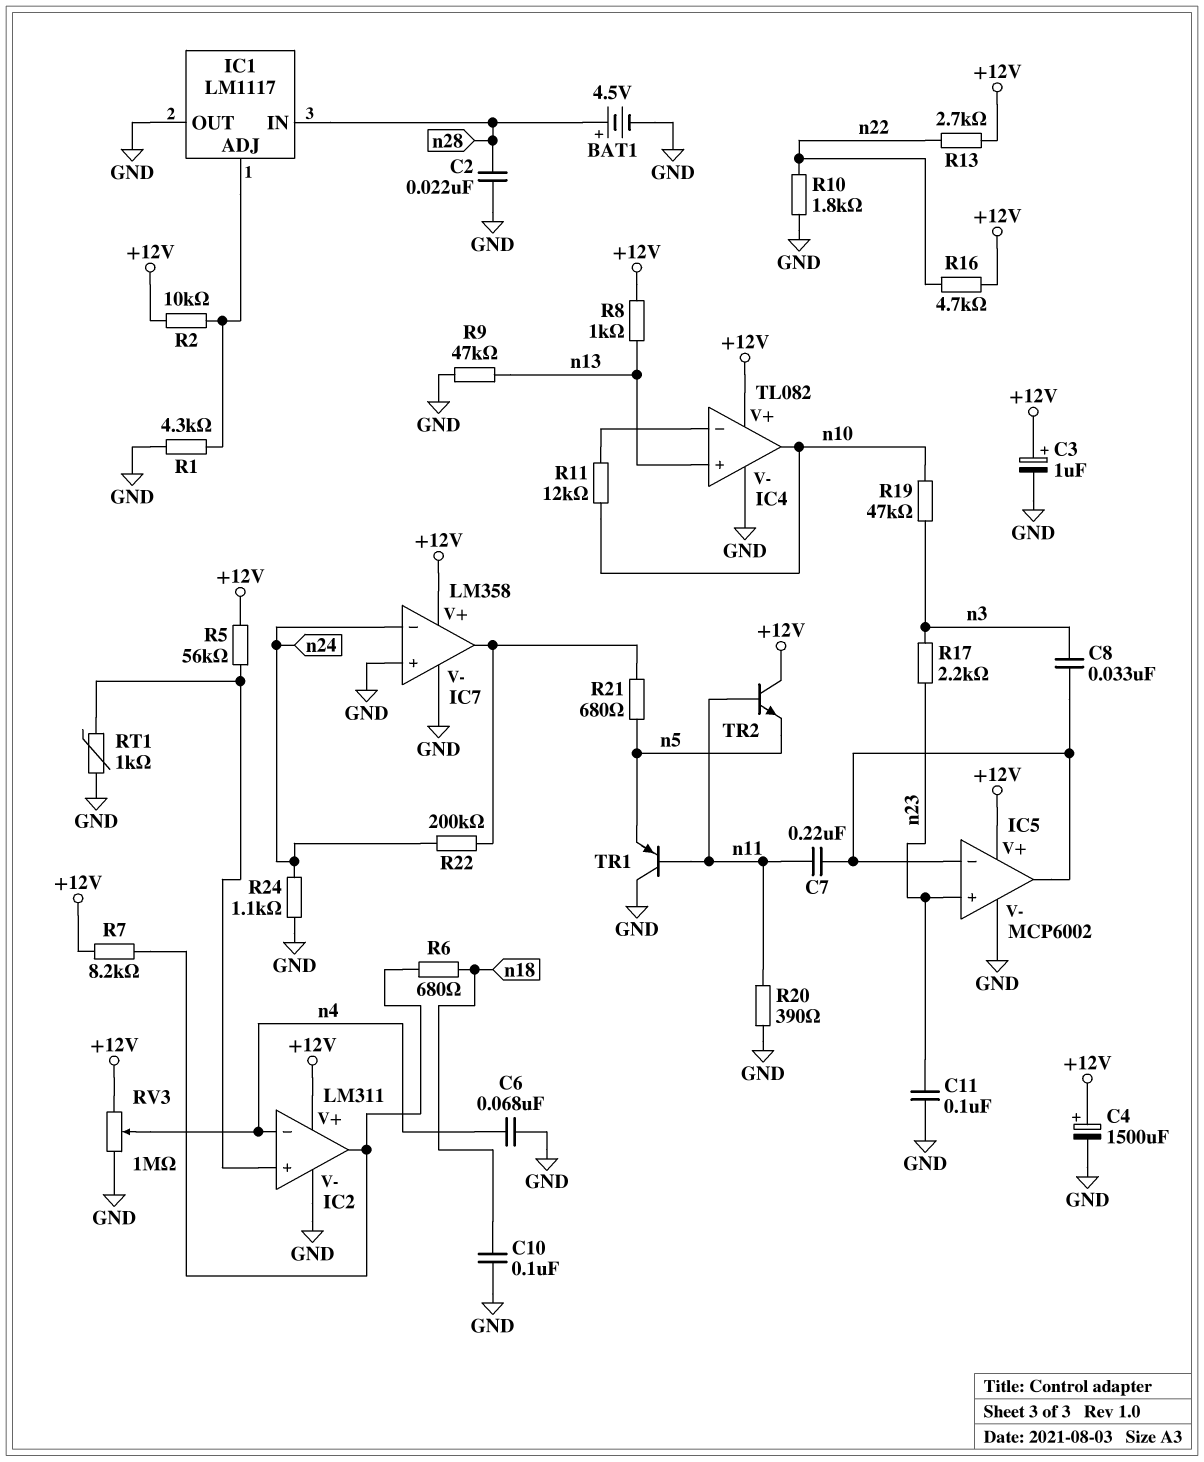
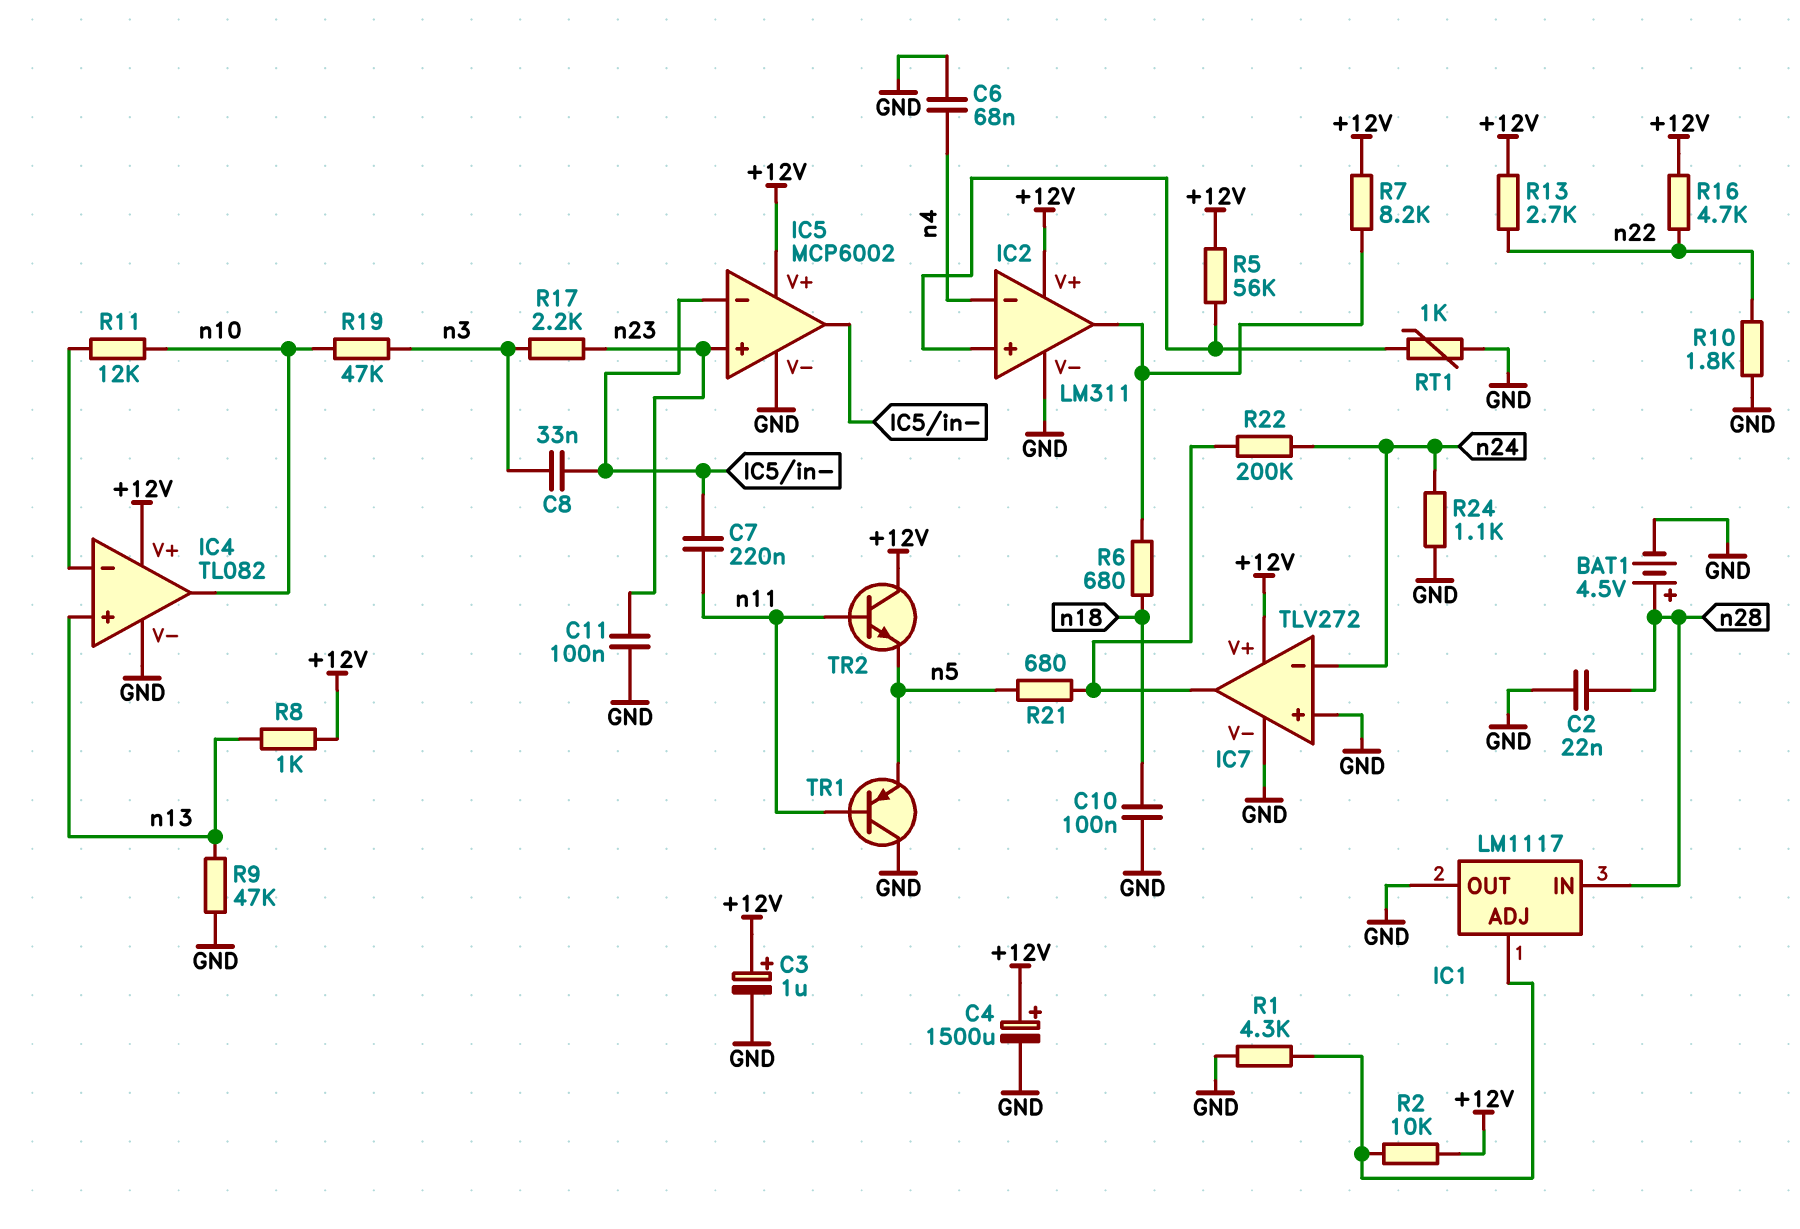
IC7: LM358 -> TLV272
R20: 390 (GND, n11) -> none
RV3: 1M (+12V, GND, wiper n4) -> none

